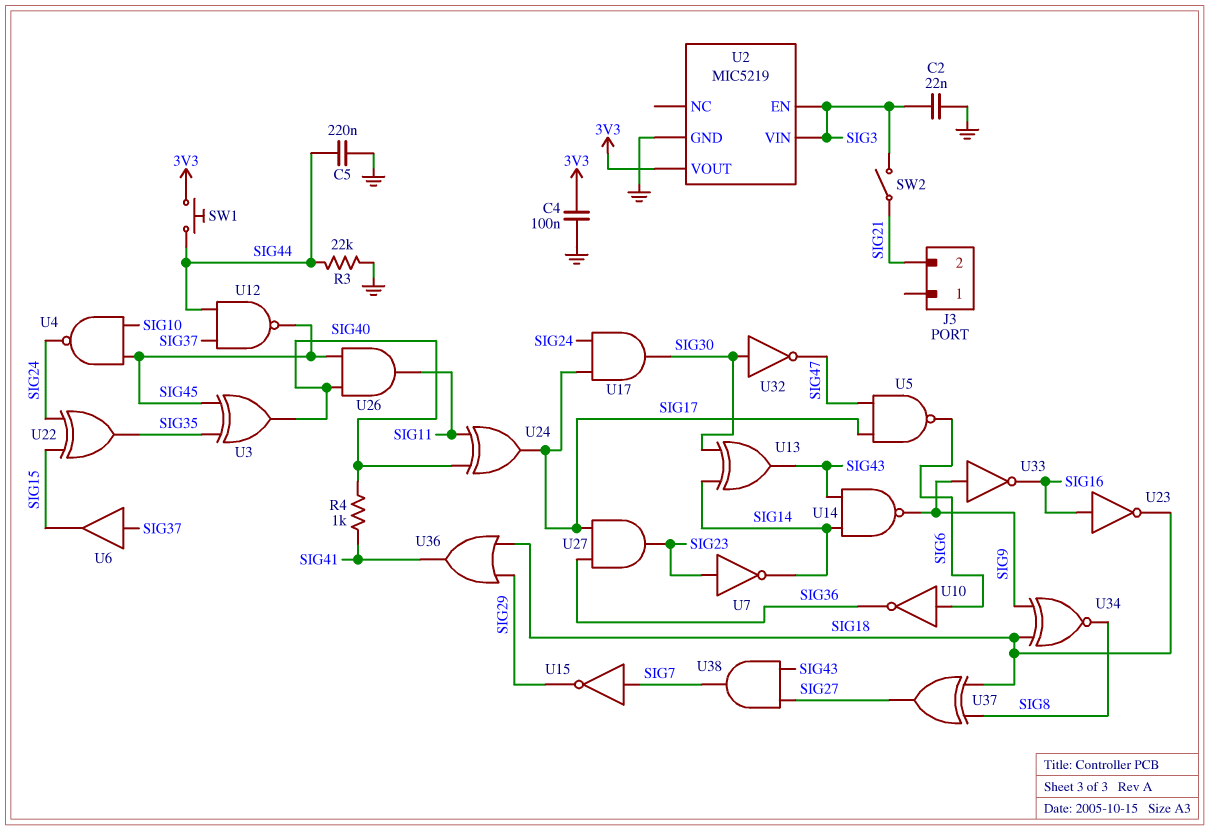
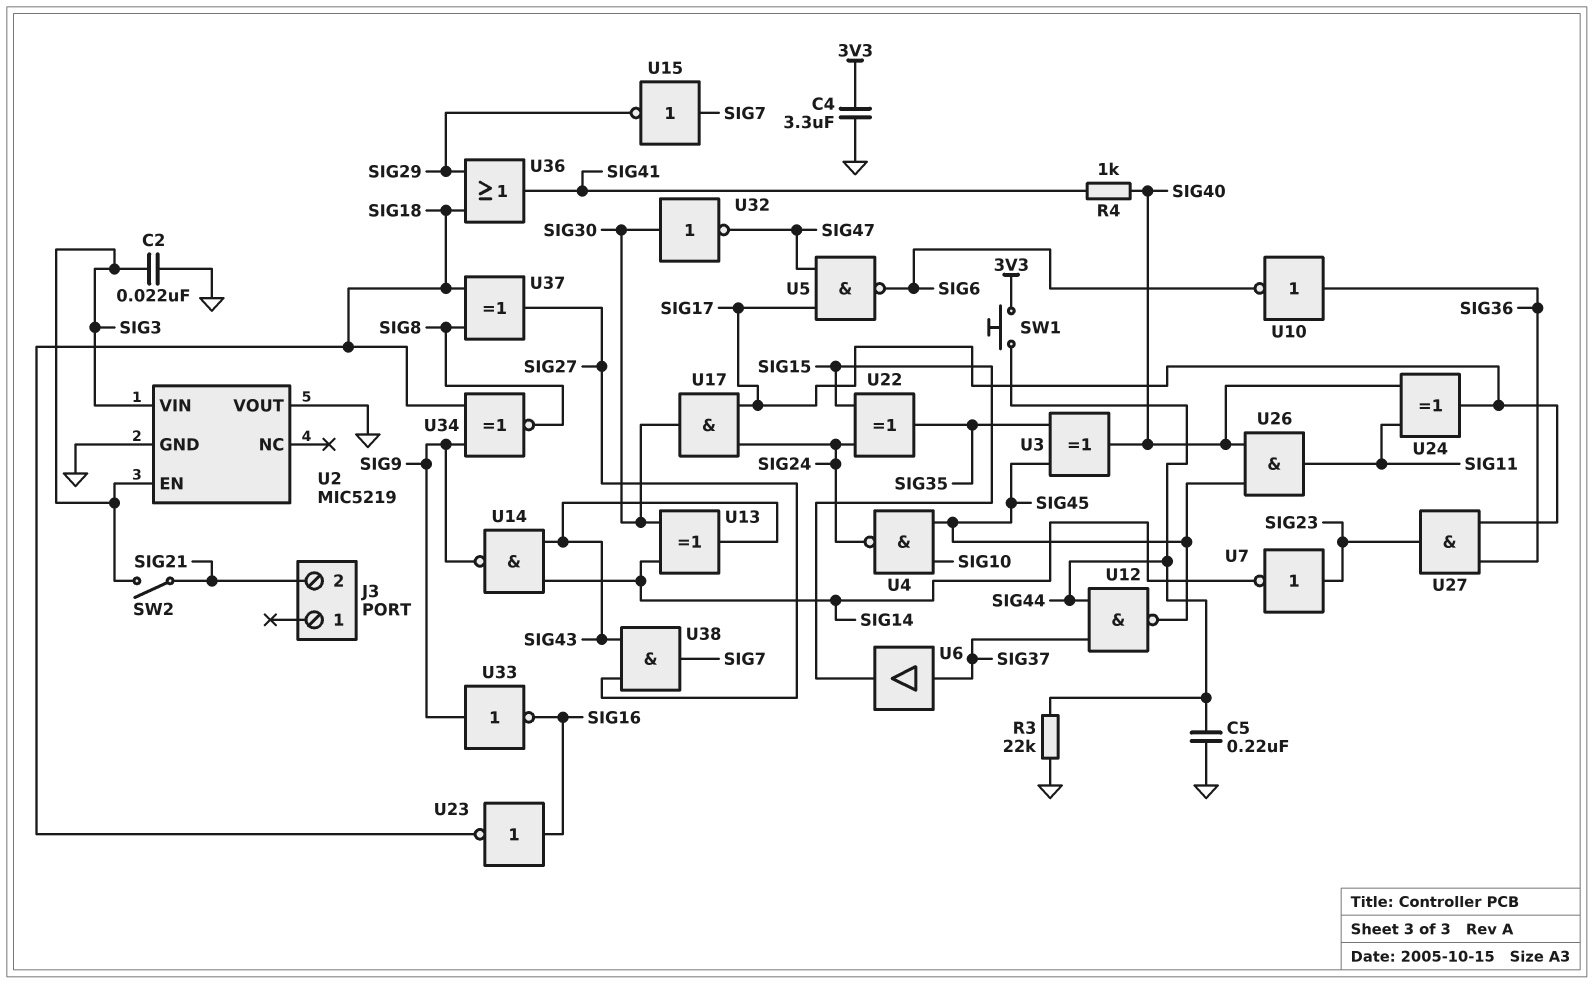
C4: 100nF (3V3, GND) -> 3.3uF (3V3, GND)
U2 pin VOUT: 3V3 -> GND
U10: NOT (in SIG6, out SIG36) -> NOT (in SIG36, out SIG6)

